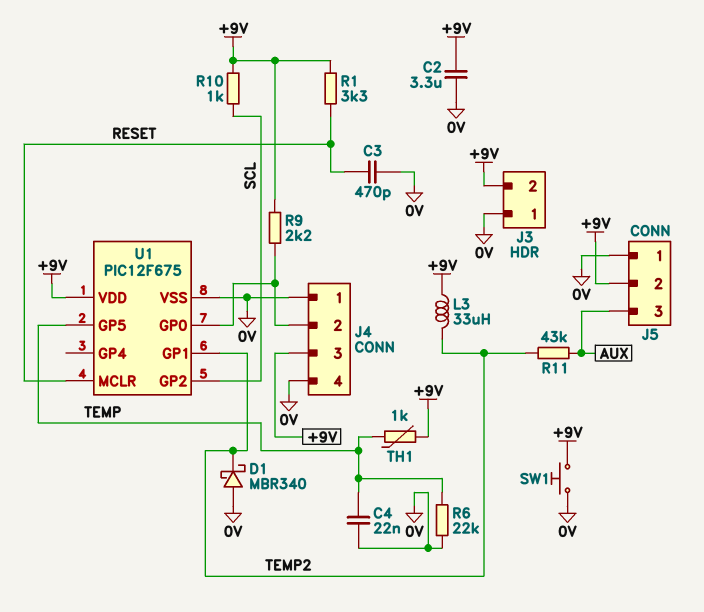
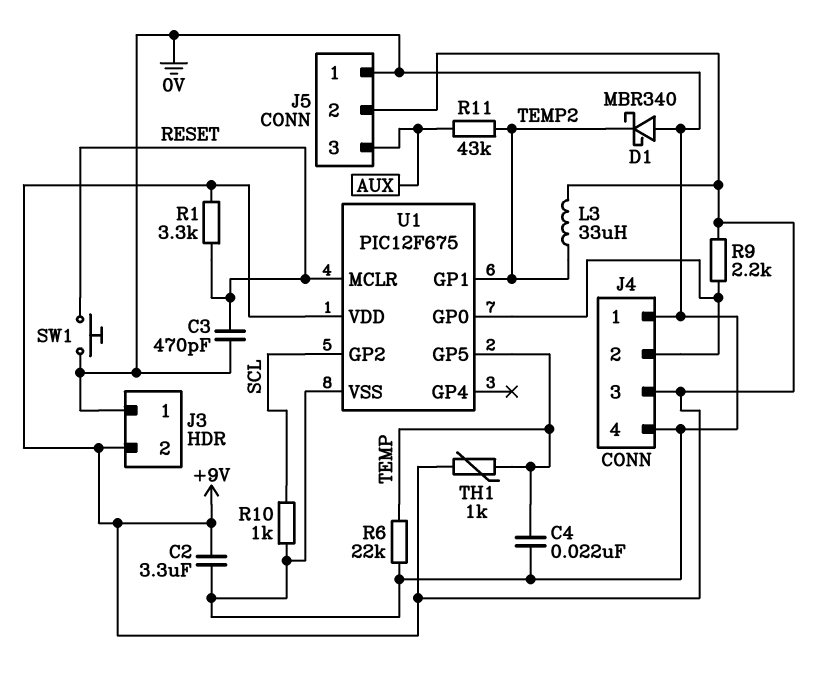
R10: 1k (+9V, SCL) -> 1k (0V, SCL)
SW1: button (+9V, 0V) -> button (0V, RESET)

